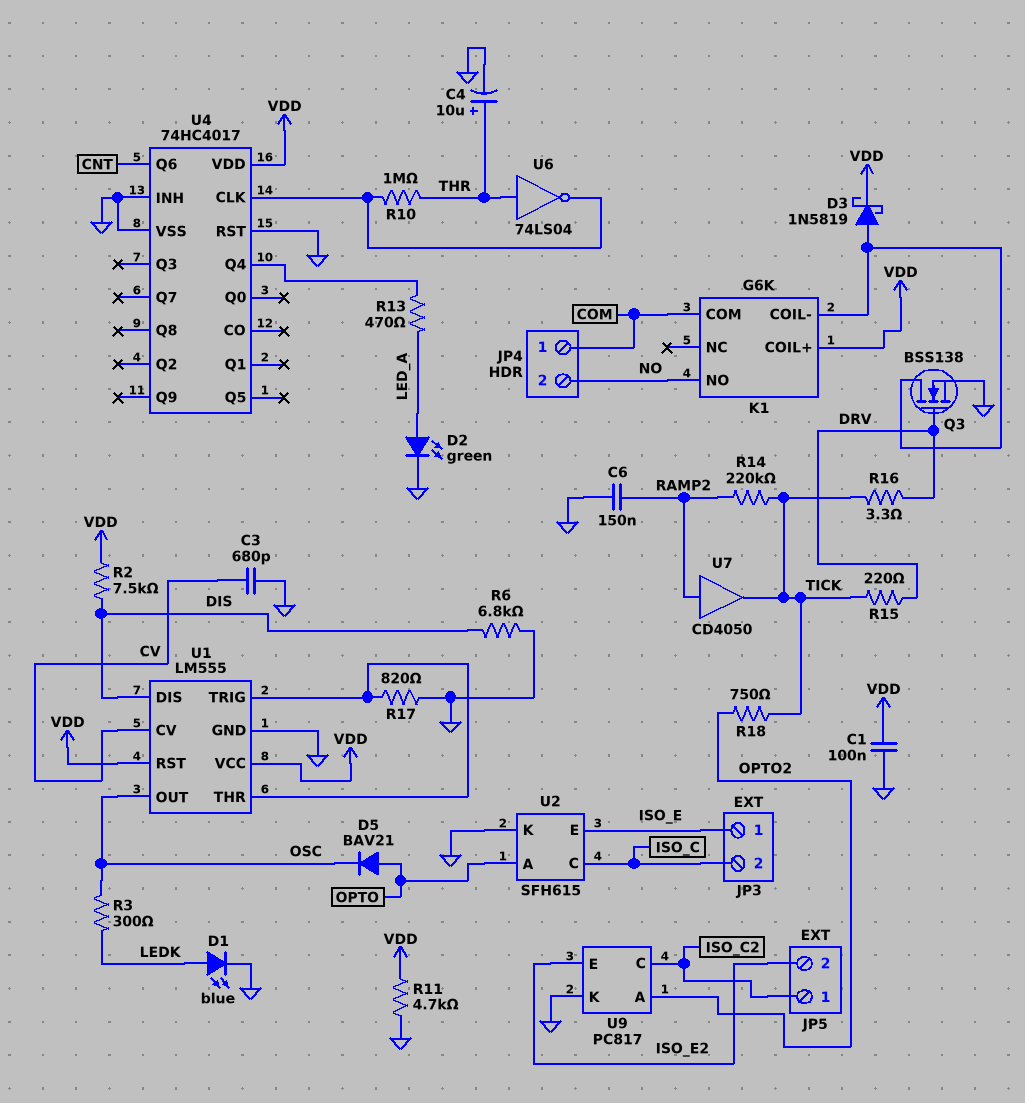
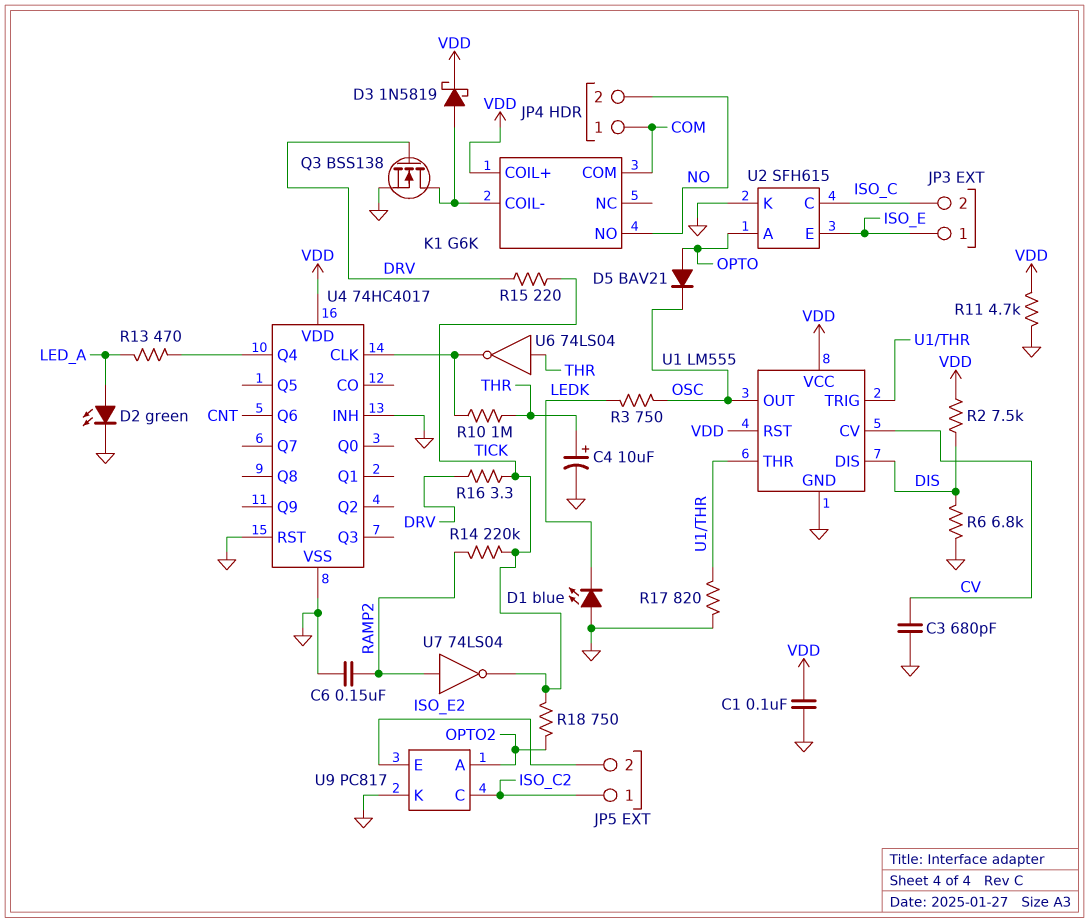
D1: LED blue (A LEDK, K GND) -> LED blue (A GND, K LEDK)
R3: 300 (LEDK, OSC) -> 750 (LEDK, OSC)
U7: buffer CD4050 (in RAMP2, out TICK) -> NOT 74LS04 (in RAMP2, out TICK)

